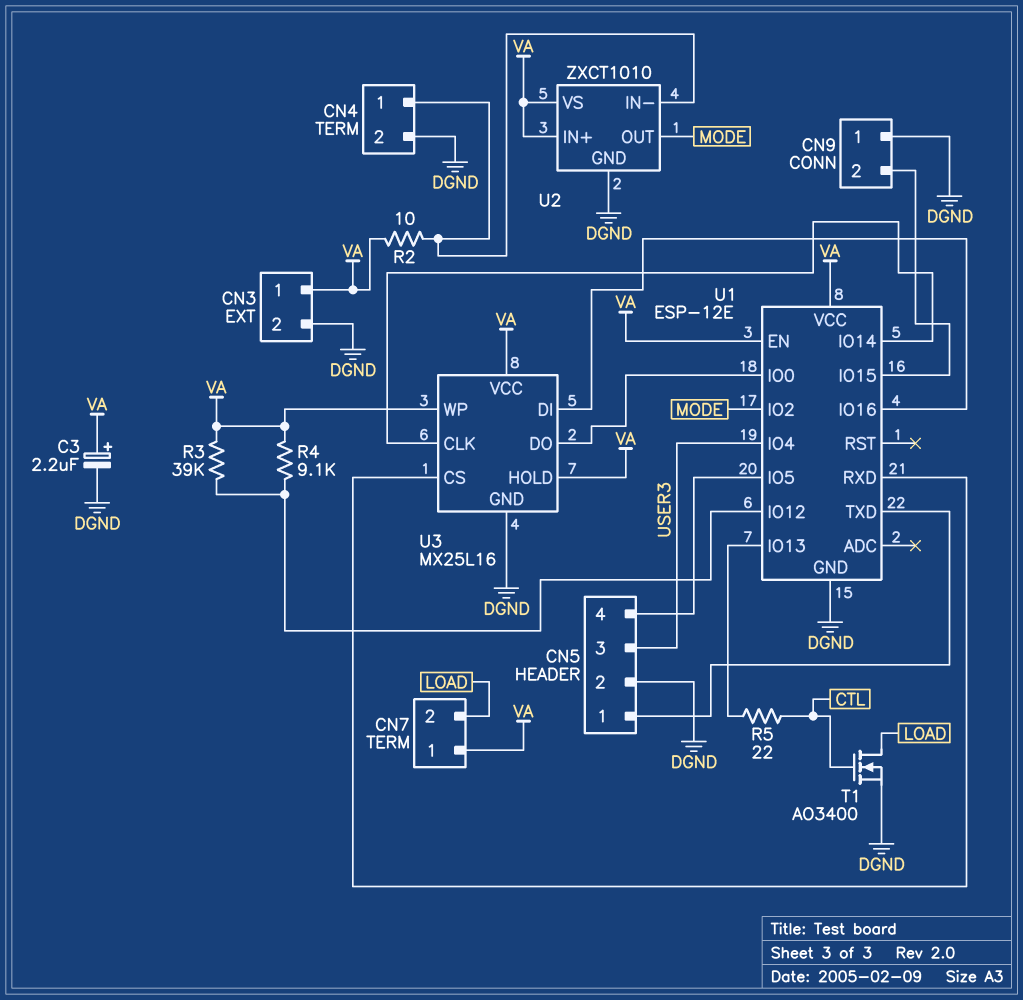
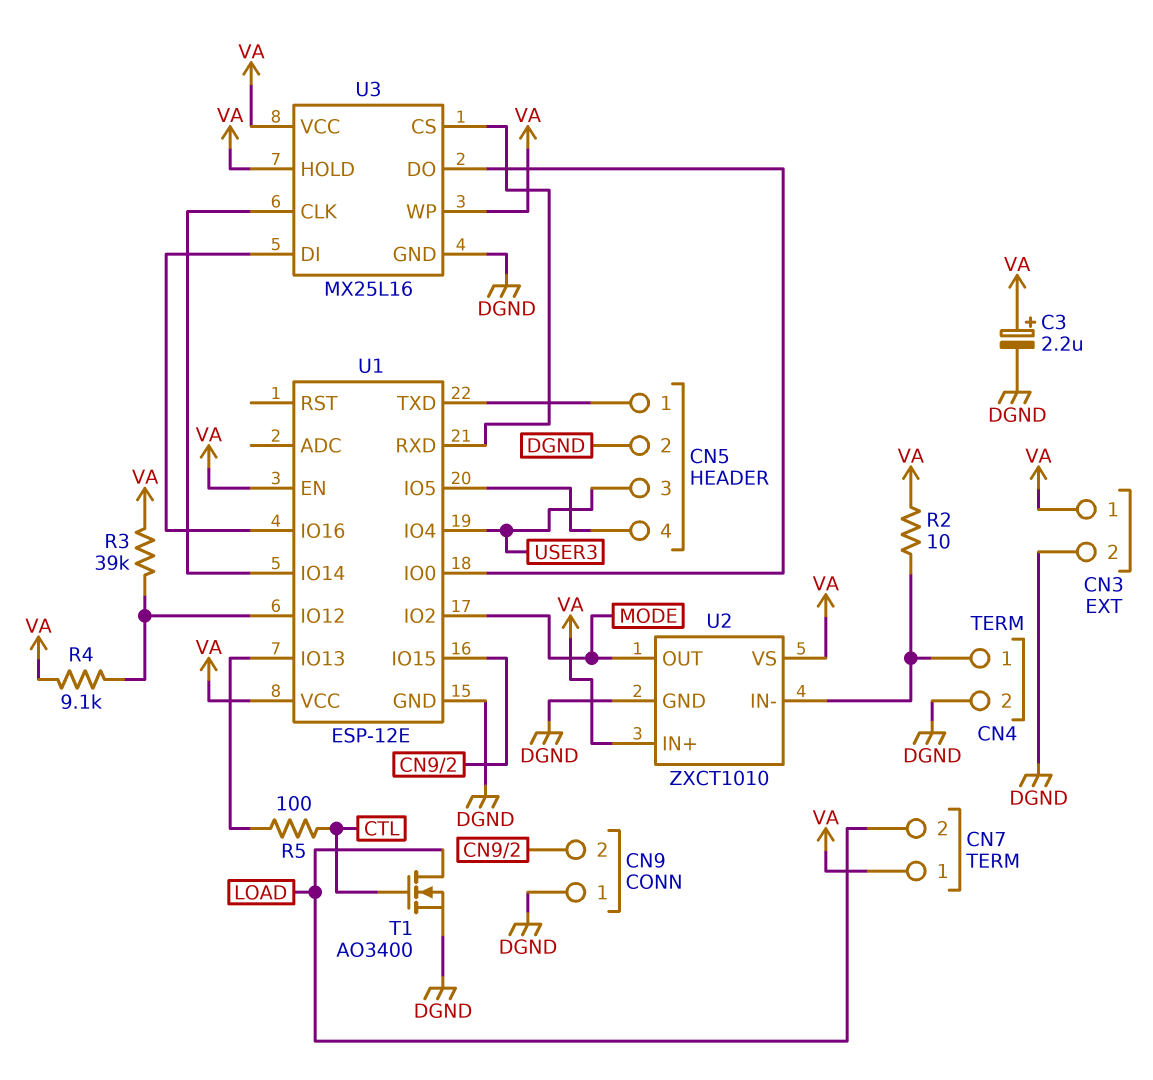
R5: 22 (CTL, U1/IO13) -> 100 (CTL, U1/IO13)

